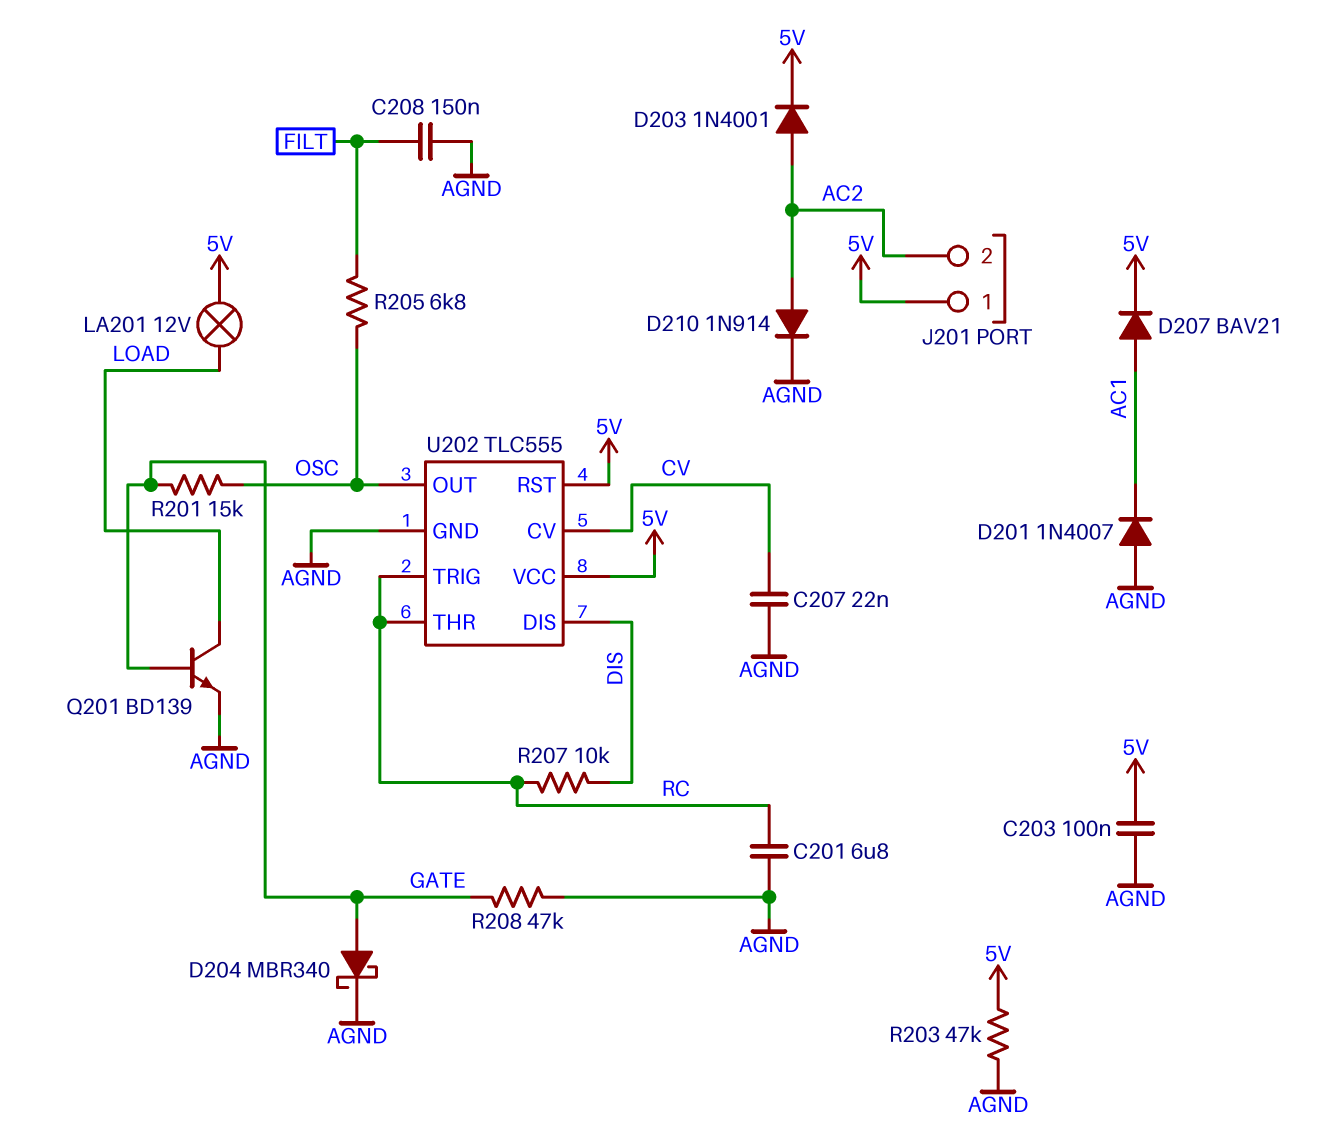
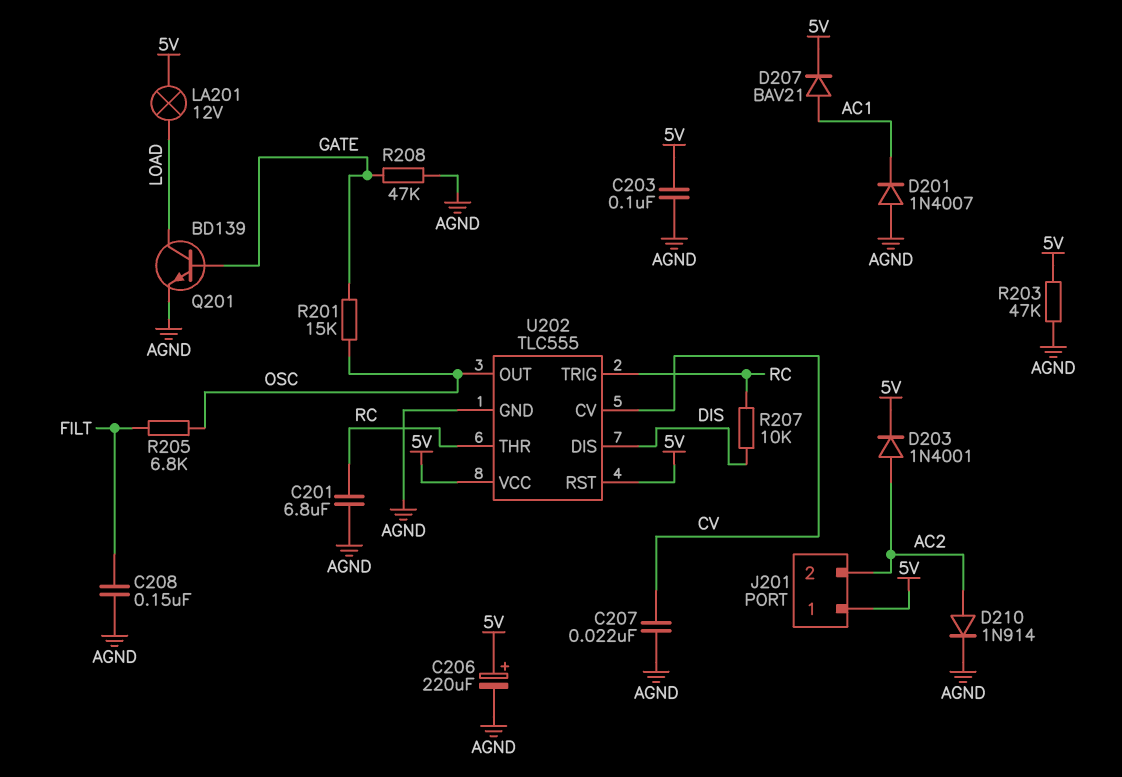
C206: none -> 220uF (plus 5V, minus AGND)
D204: schottky MBR340 (A GATE, K AGND) -> none

